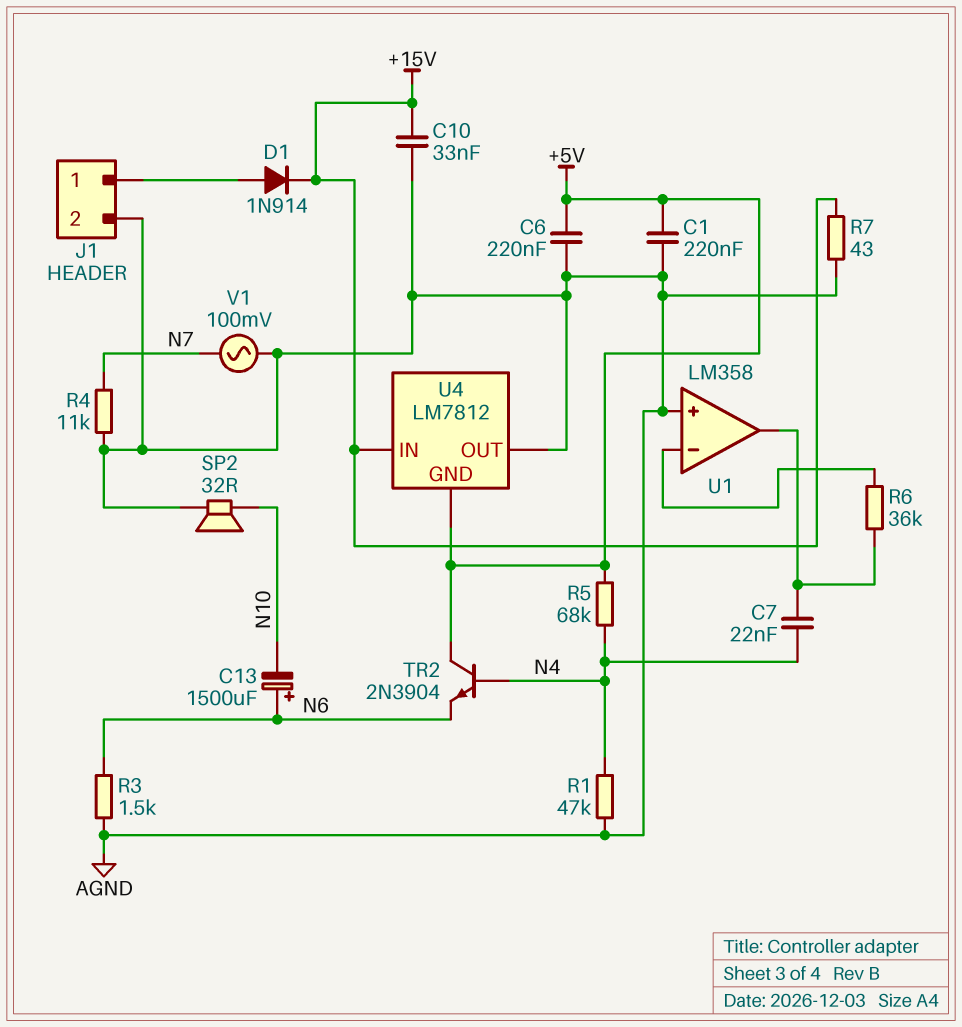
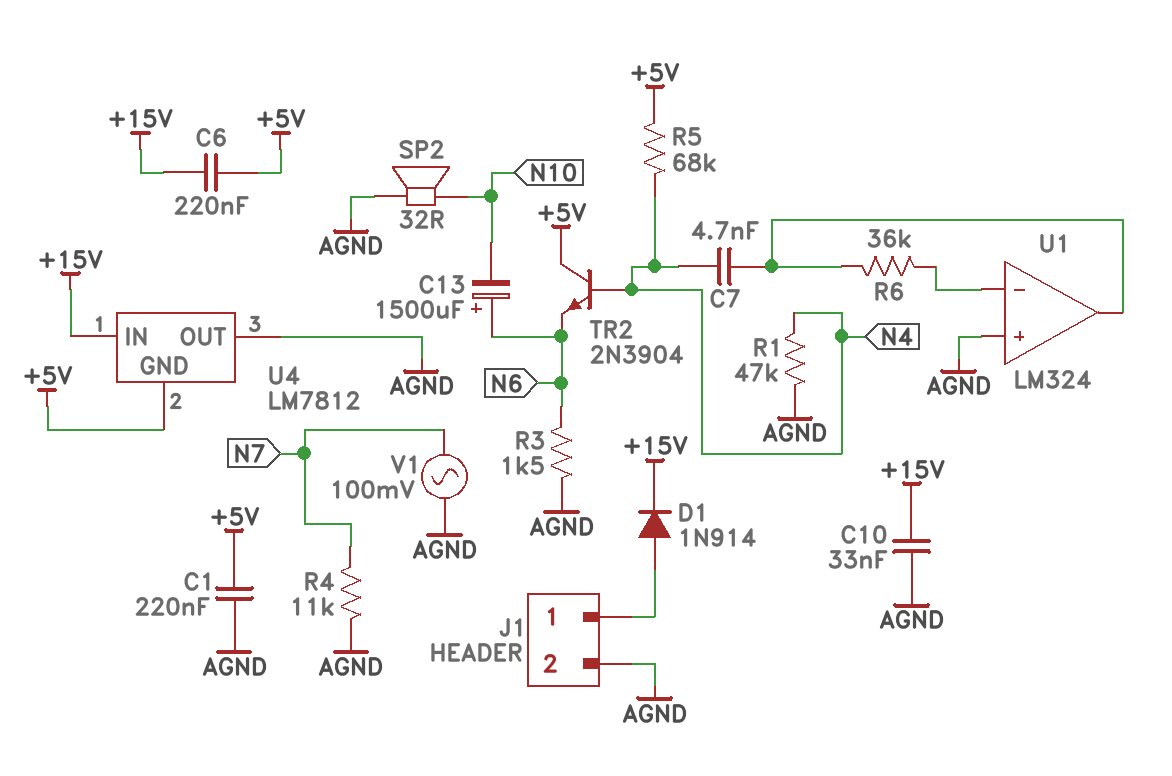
C6: 220nF (+5V, AGND) -> 220nF (+5V, +15V)
C7: 22nF (N4, U1/out) -> 4.7nF (N4, U1/out)
R7: 43 (+15V, AGND) -> none
U1: LM358 -> LM324

